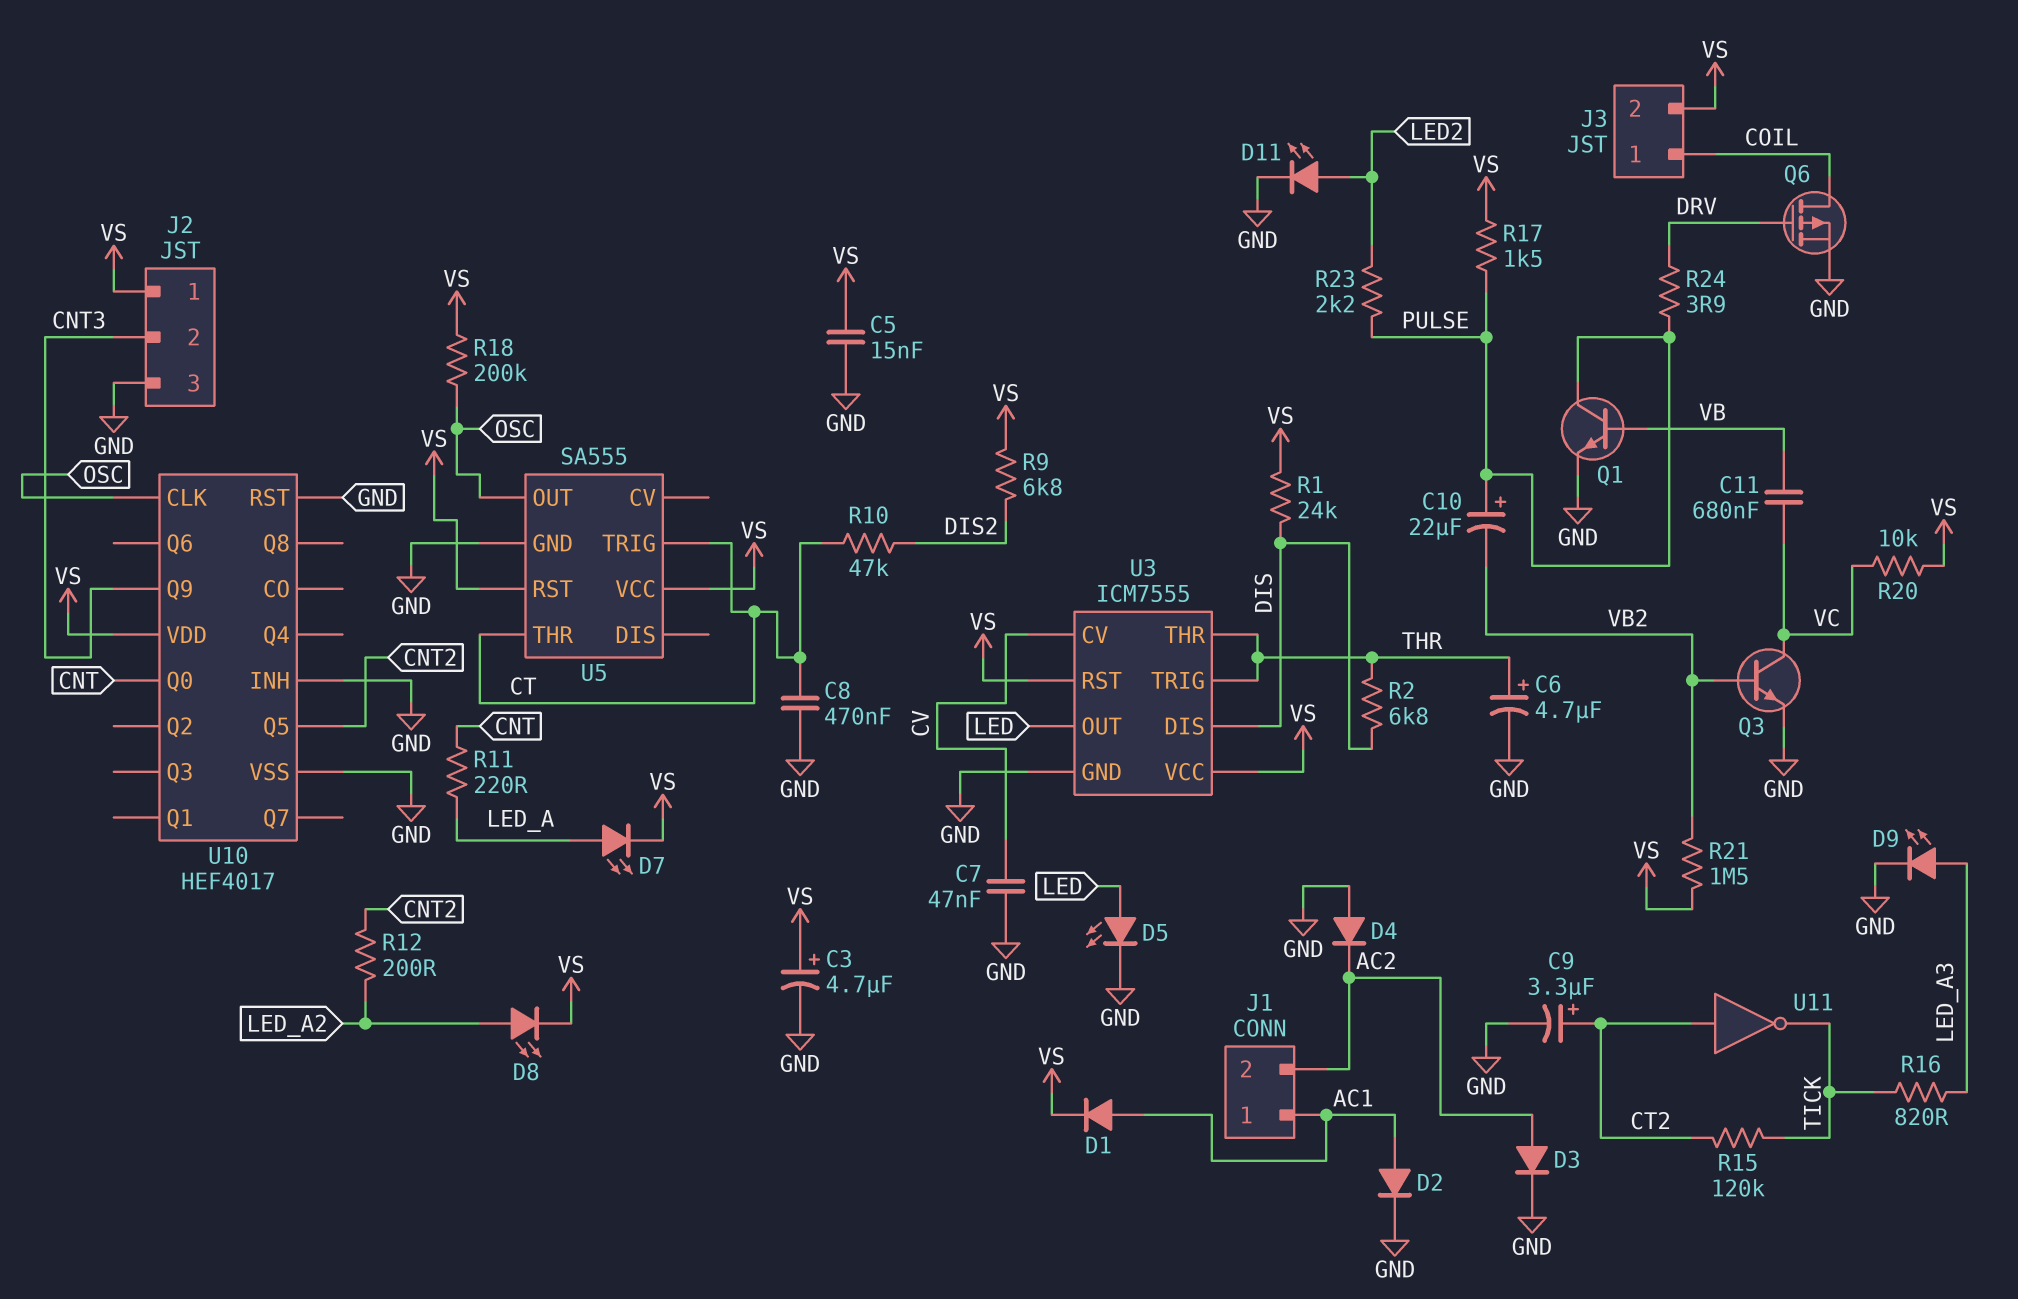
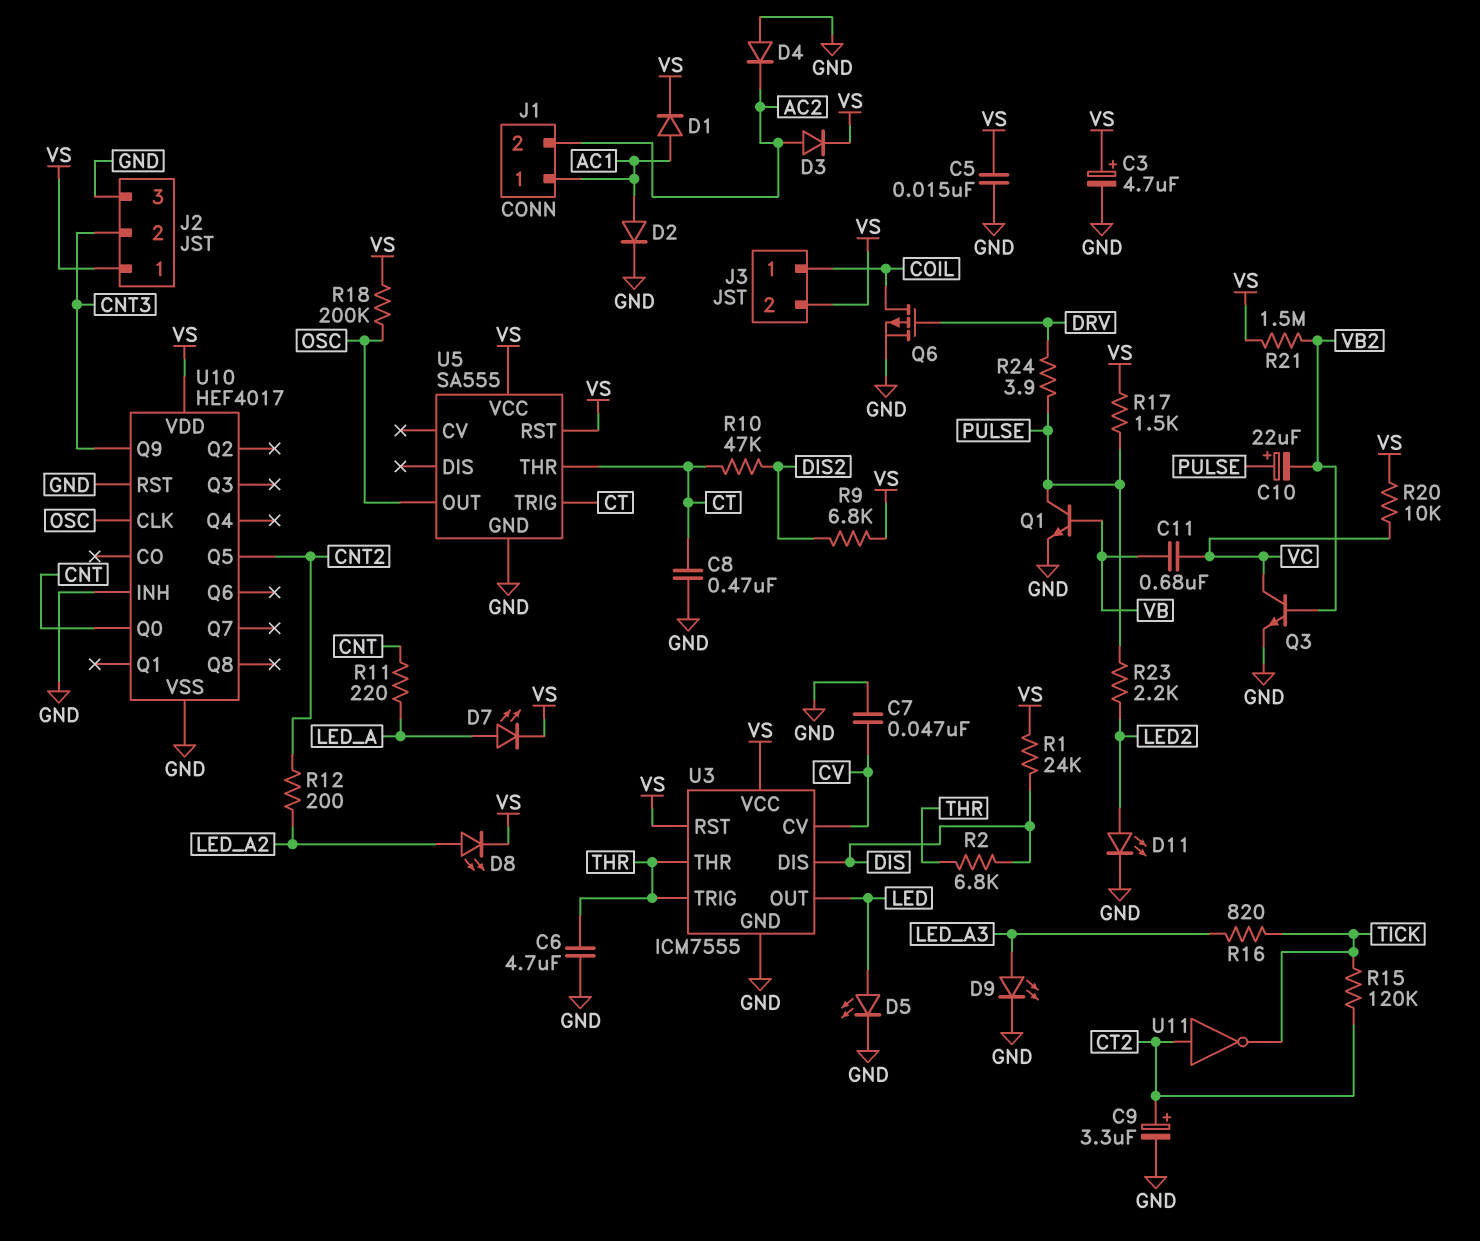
C6: 4.7uF (plus THR, minus GND) -> 4.7uF (GND, THR)
D3: diode (A AC2, K GND) -> diode (A AC2, K VS)

